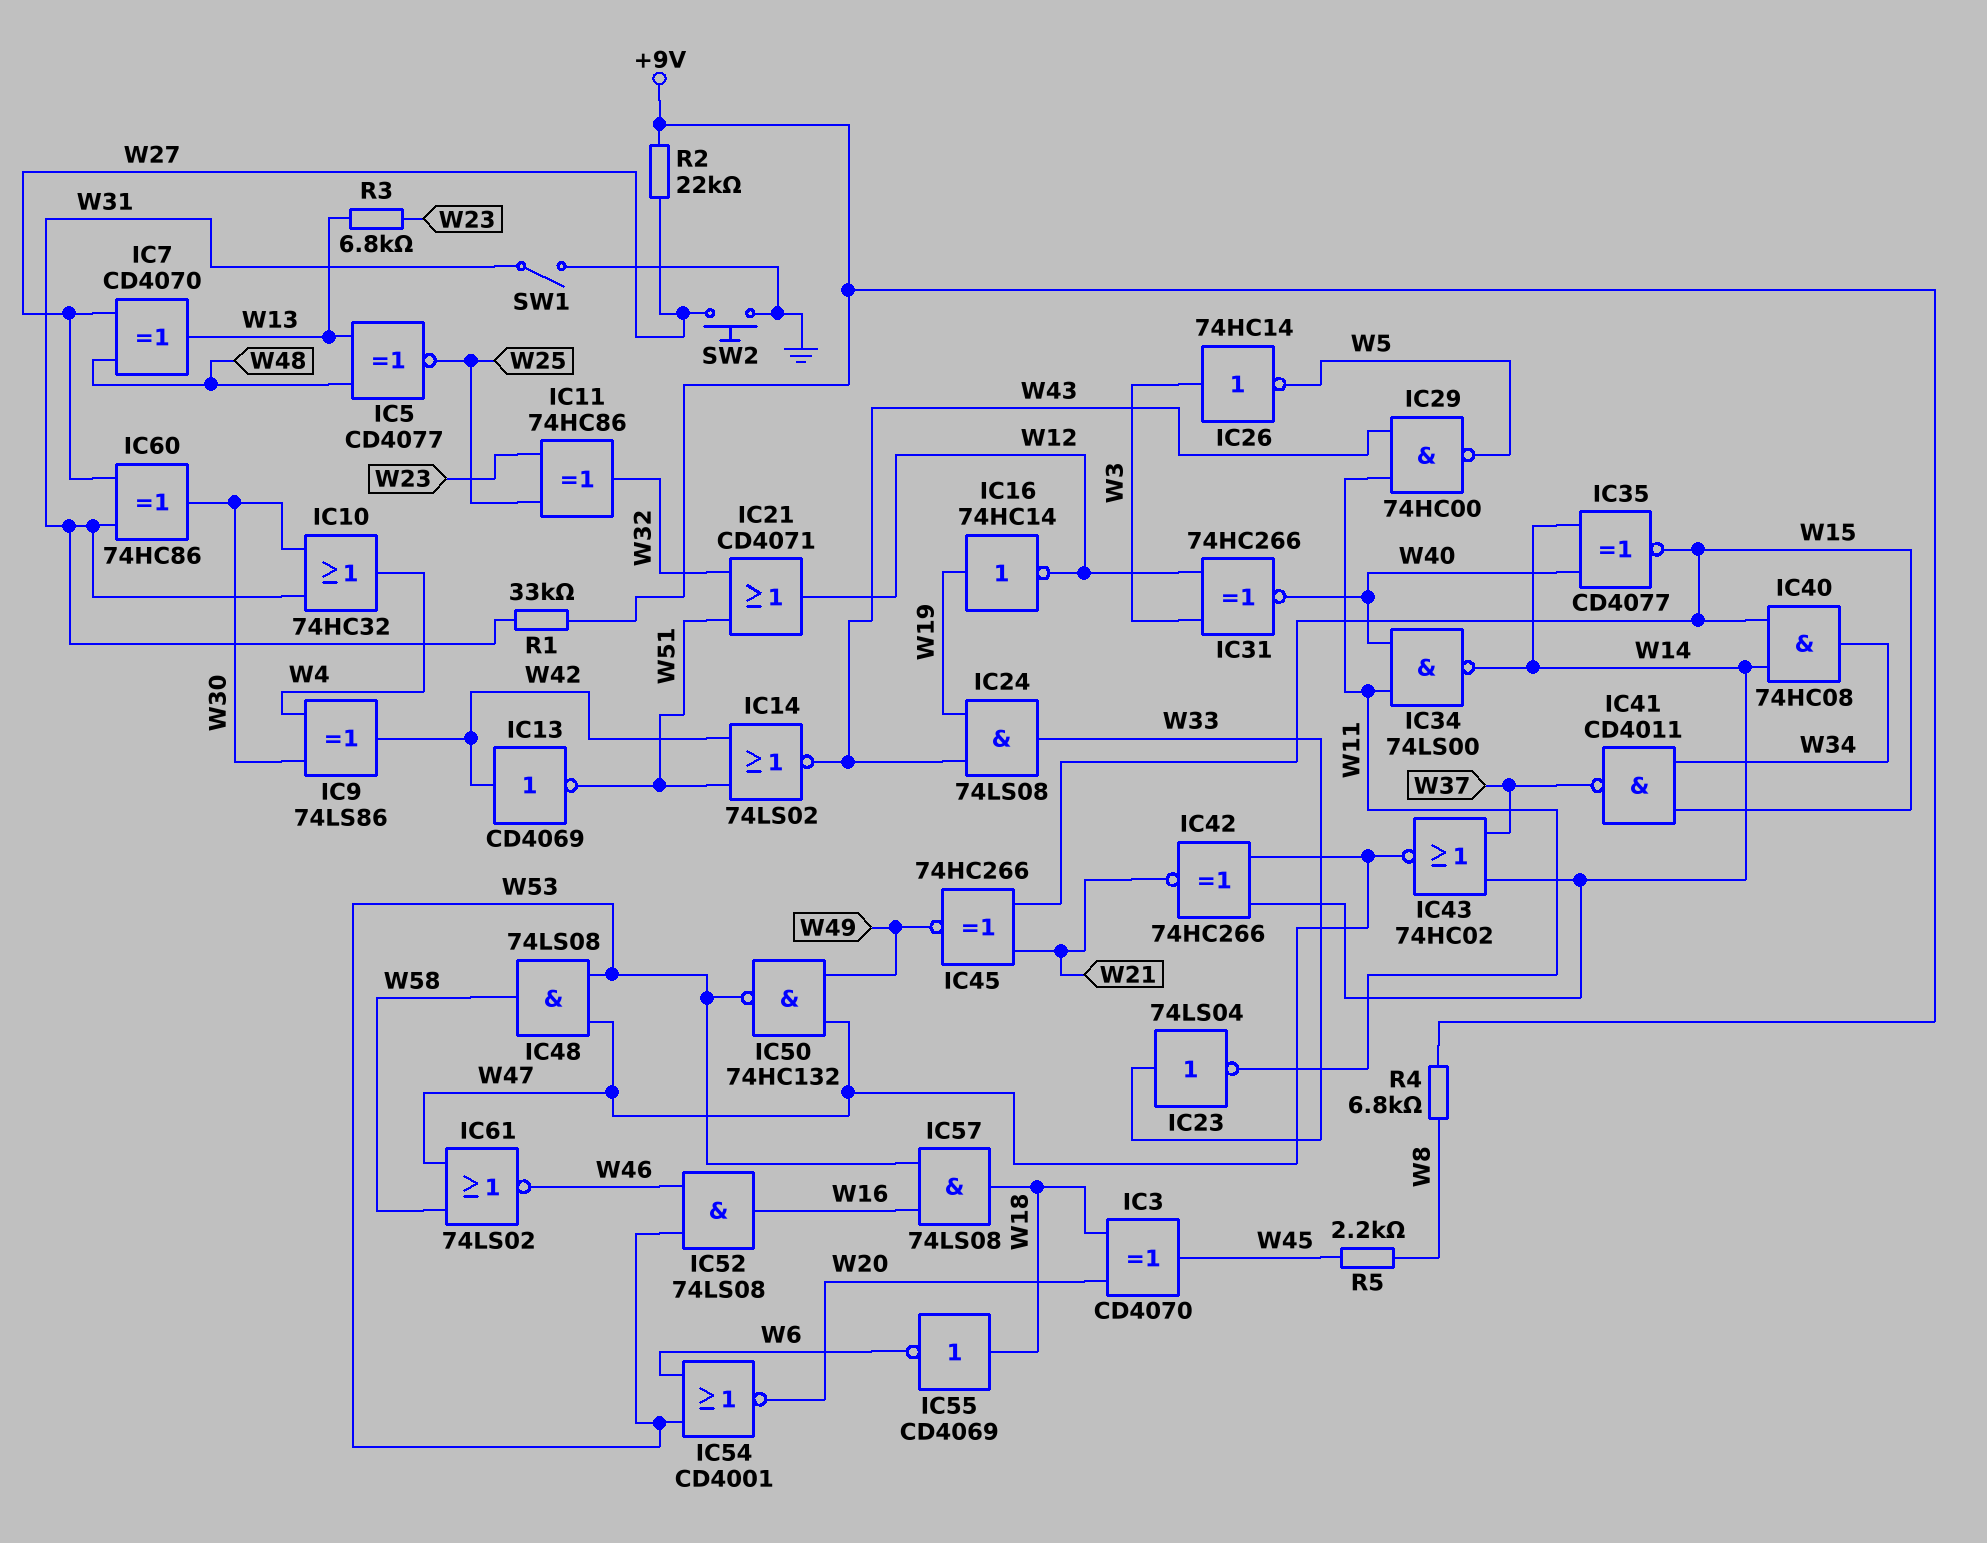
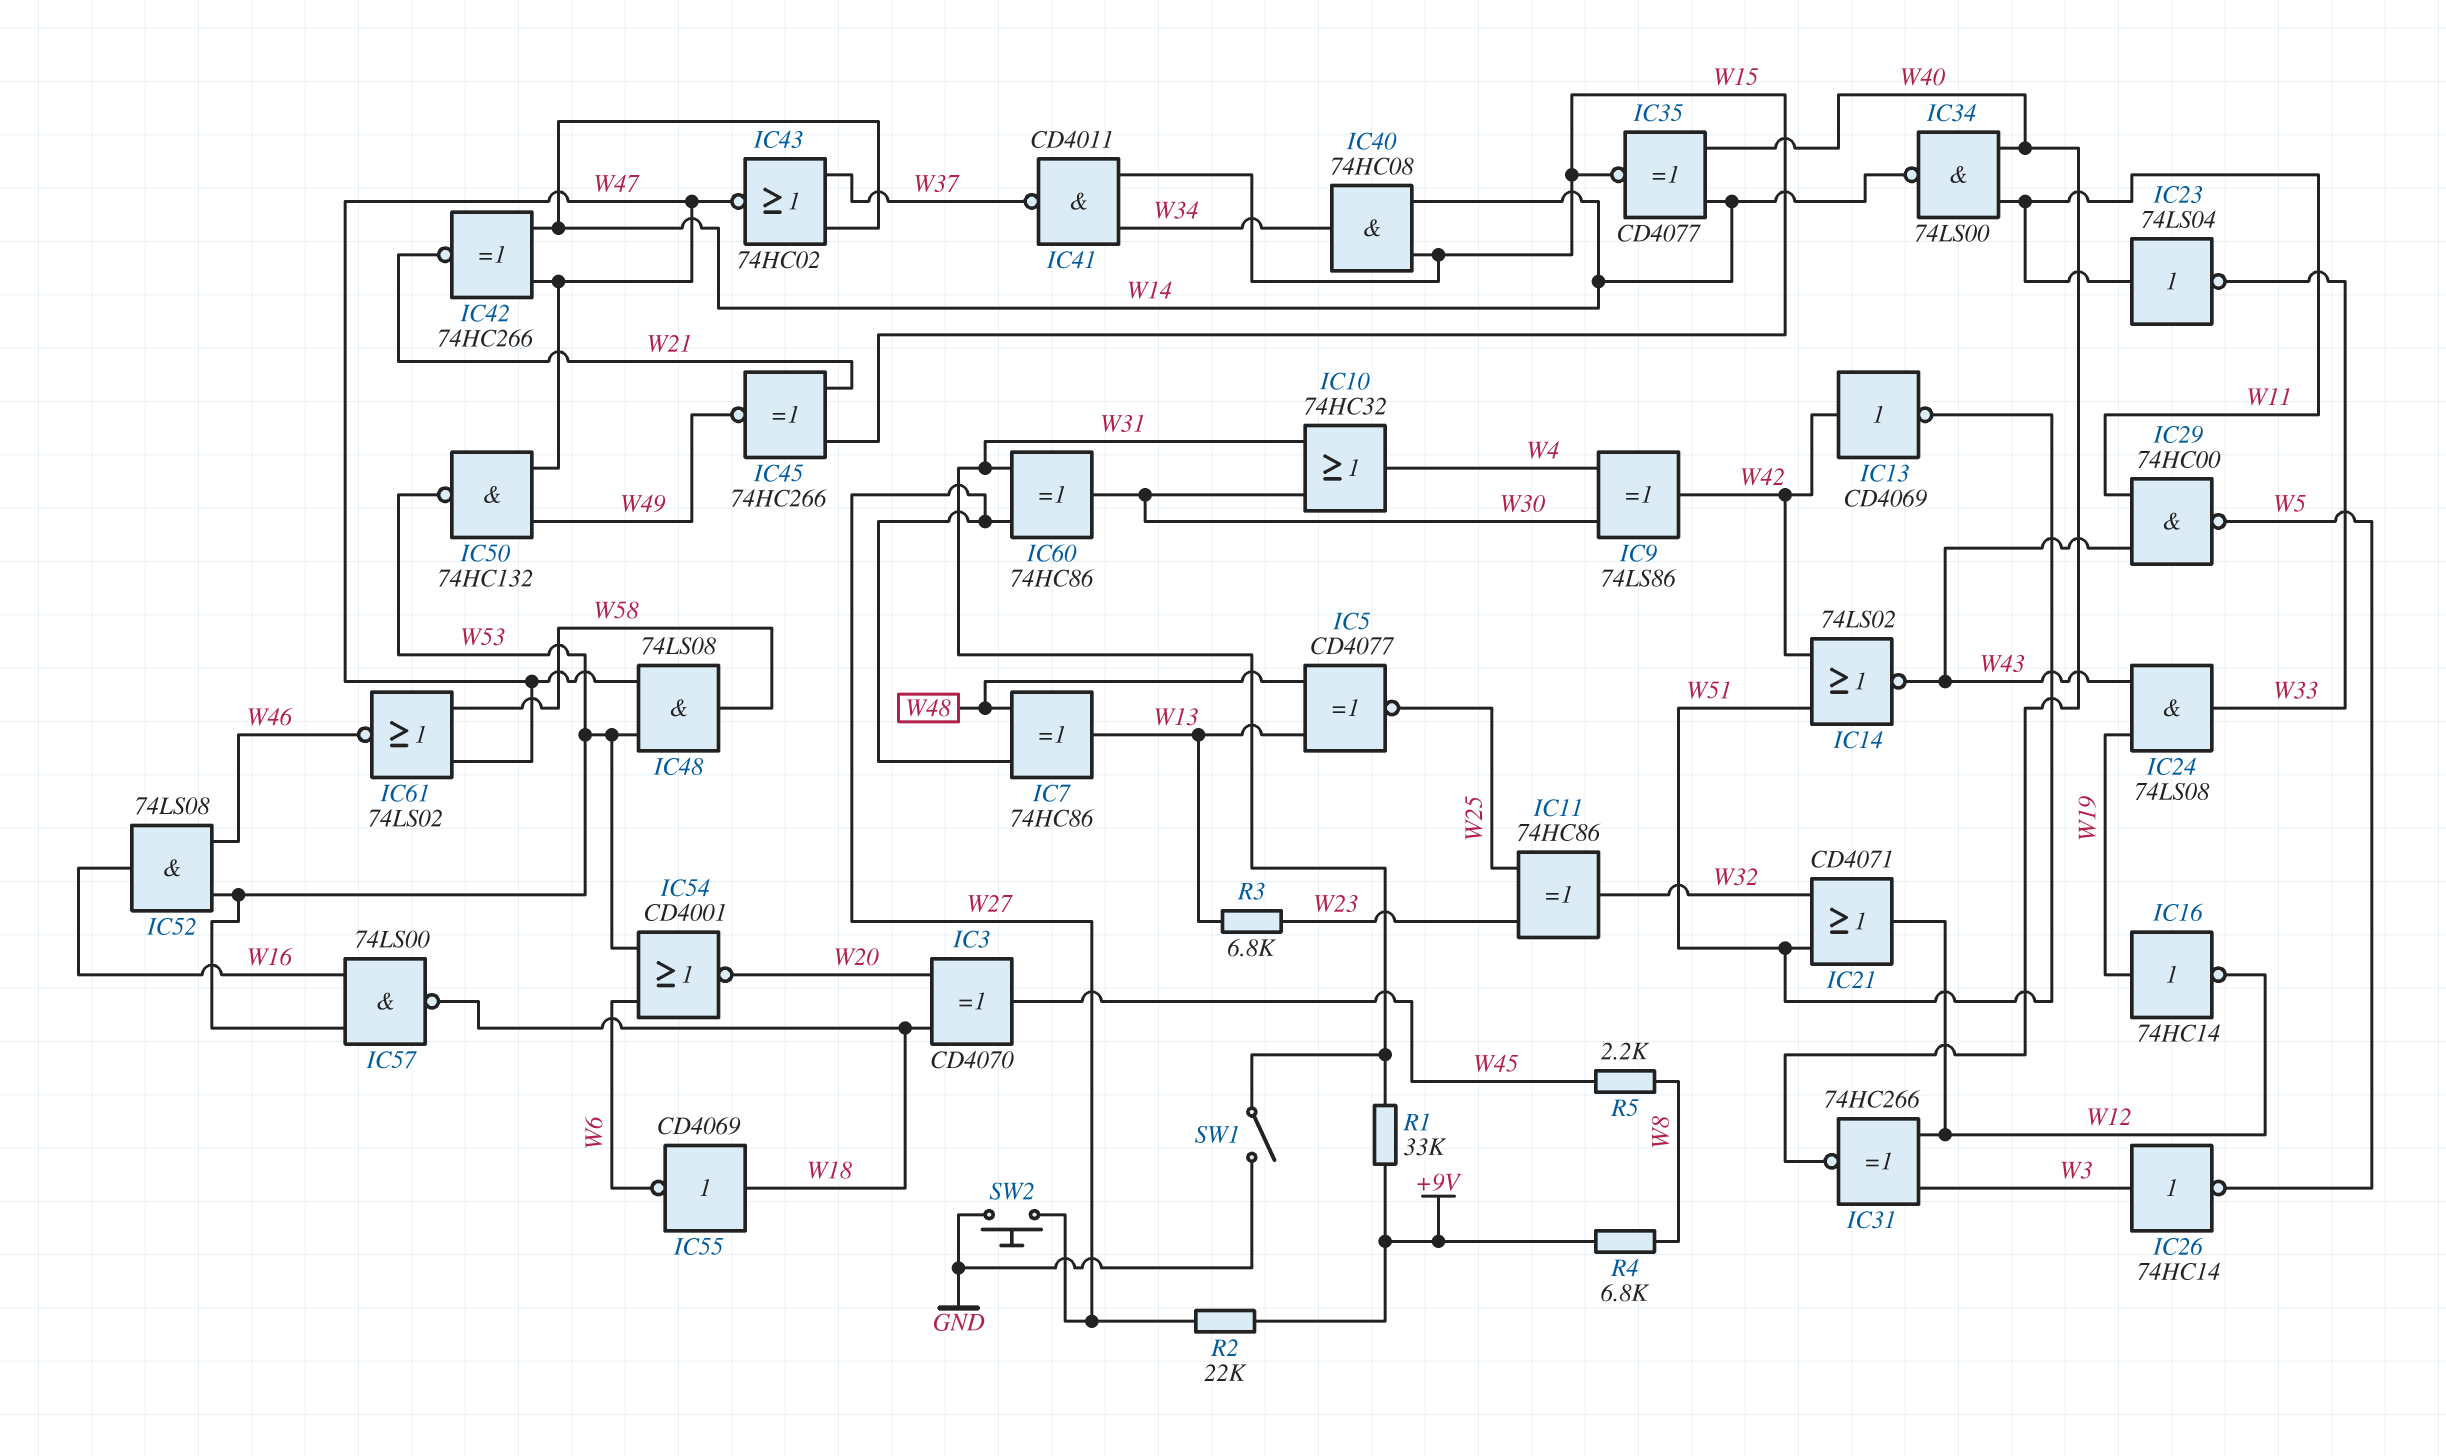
IC7: XOR CD4070 (in W27, in W48, out W13) -> XOR 74HC86 (in W27, in W48, out W13)
IC23: NOT 74LS04 (in W33, out W11) -> NOT 74LS04 (in W11, out W33)
IC57: AND 74LS08 (in W16, in W53, out W18) -> NAND 74LS00 (in W16, in W53, out W18)

